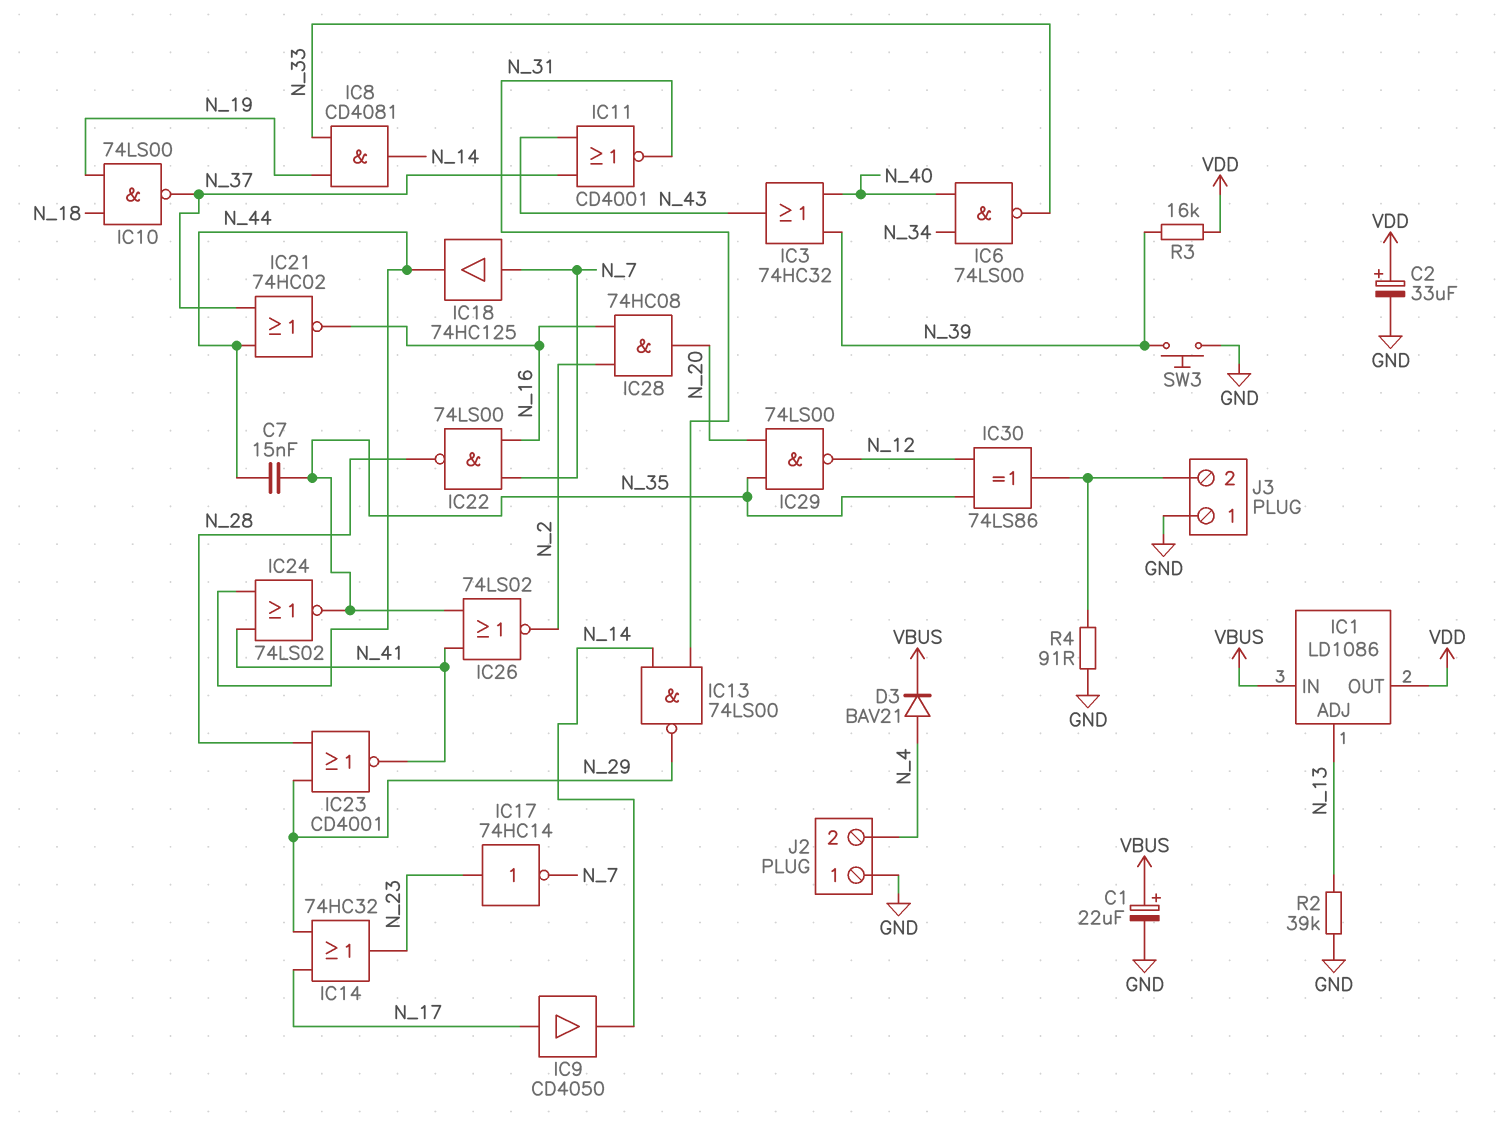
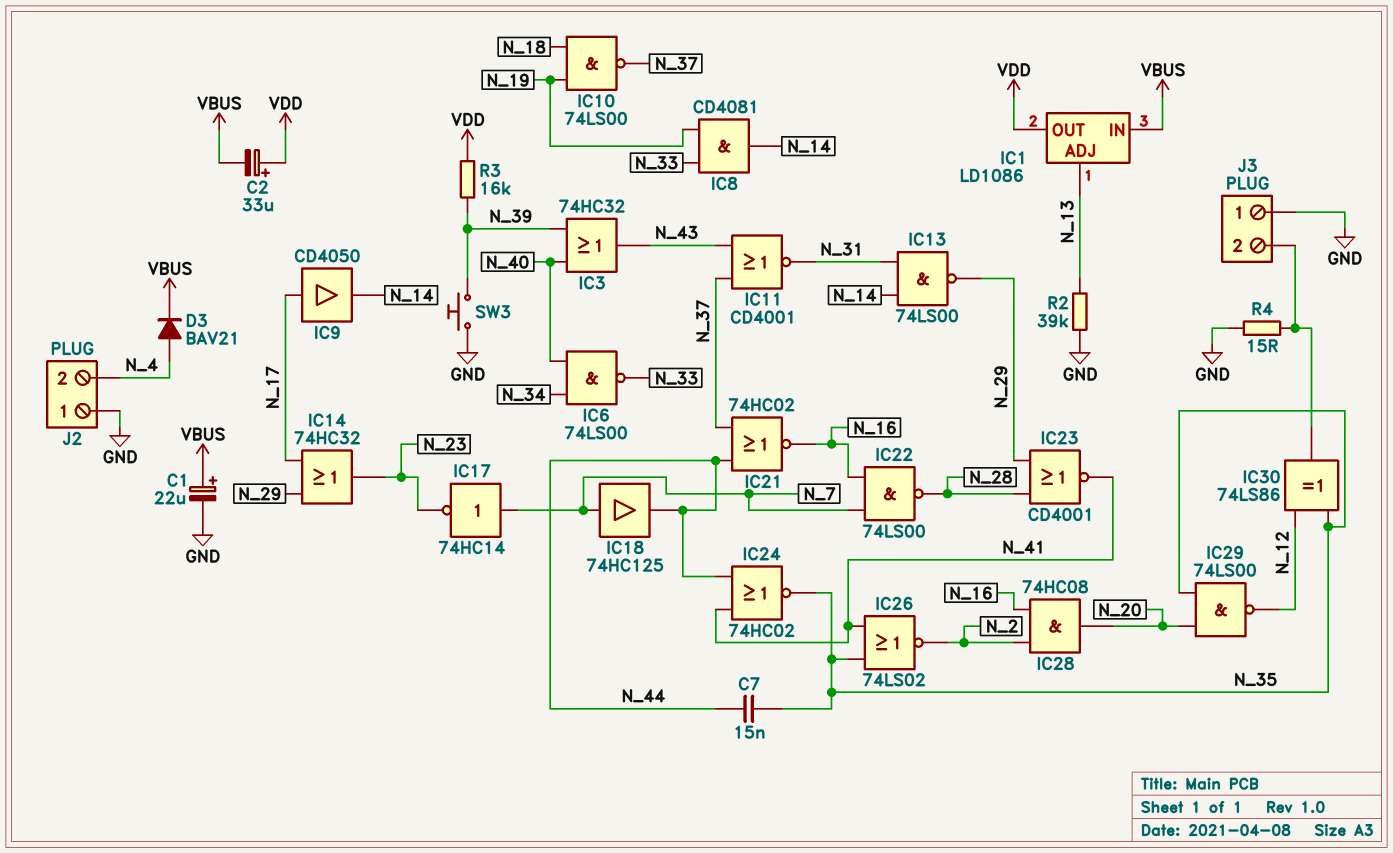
C2: 33uF (plus VDD, minus GND) -> 33uF (plus VDD, minus VBUS)
IC17: NOT 74HC14 (in N_23, out N_7) -> NOT 74HC14 (in N_7, out N_23)
IC24: NOR 74LS02 (in N_41, in N_44, out N_35) -> NOR 74HC02 (in N_41, in N_44, out N_35)
R4: 91 (GND, J3/2) -> 15 (GND, J3/2)

